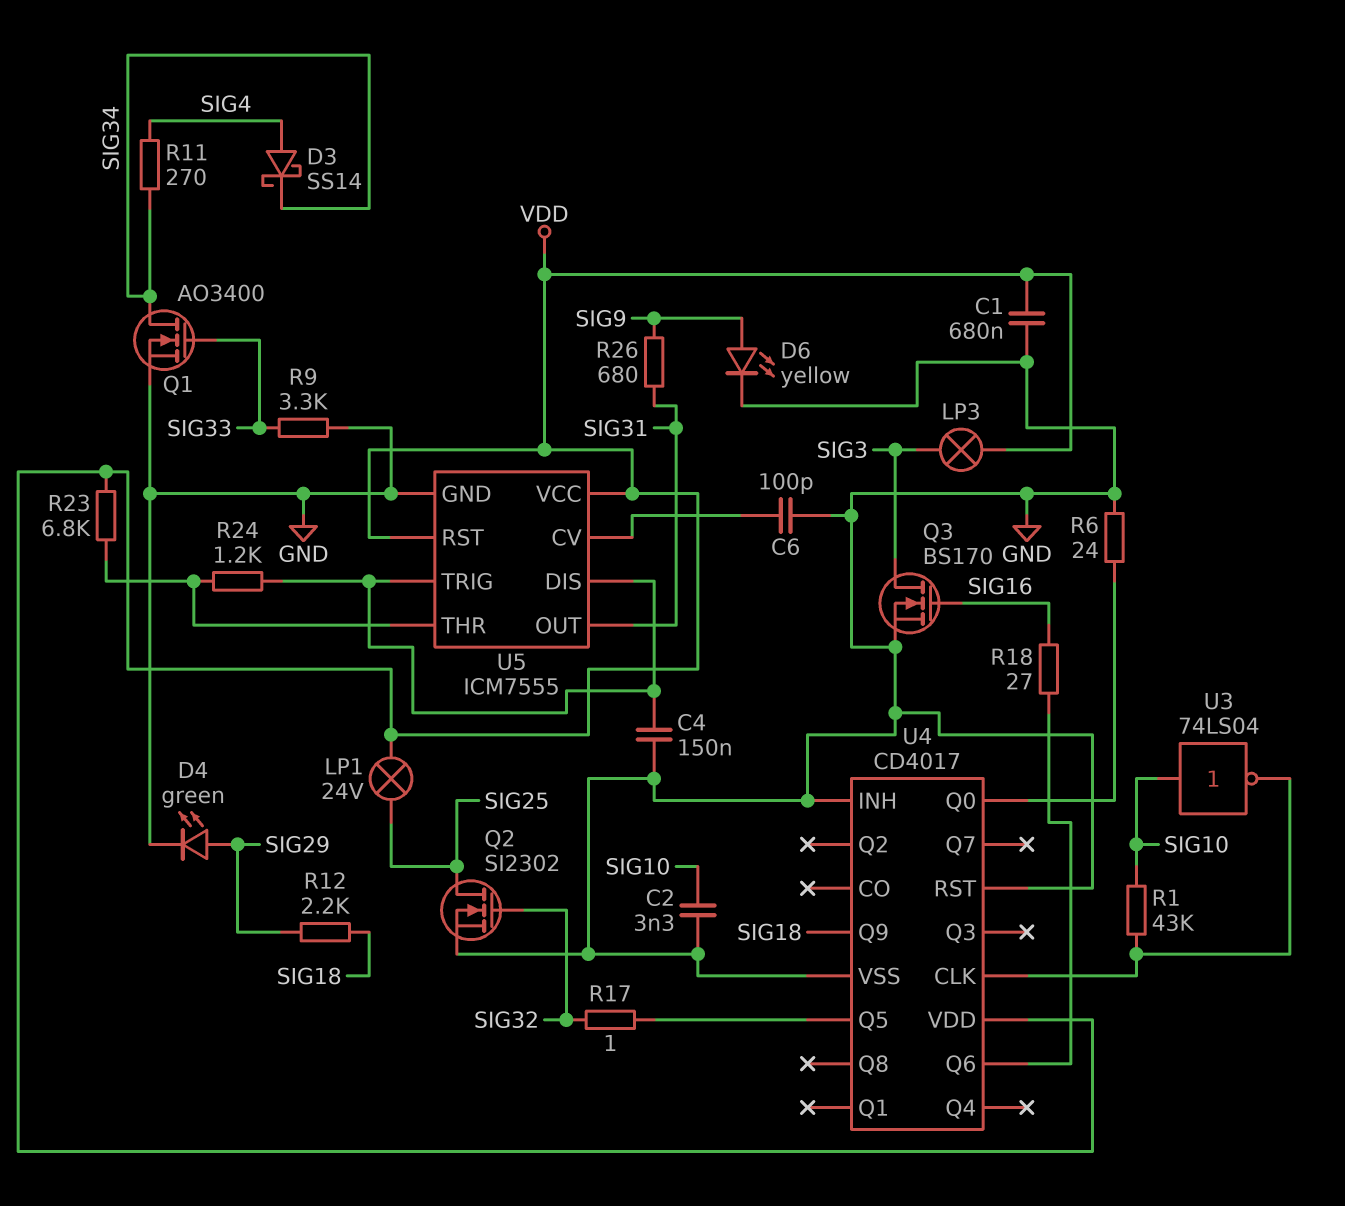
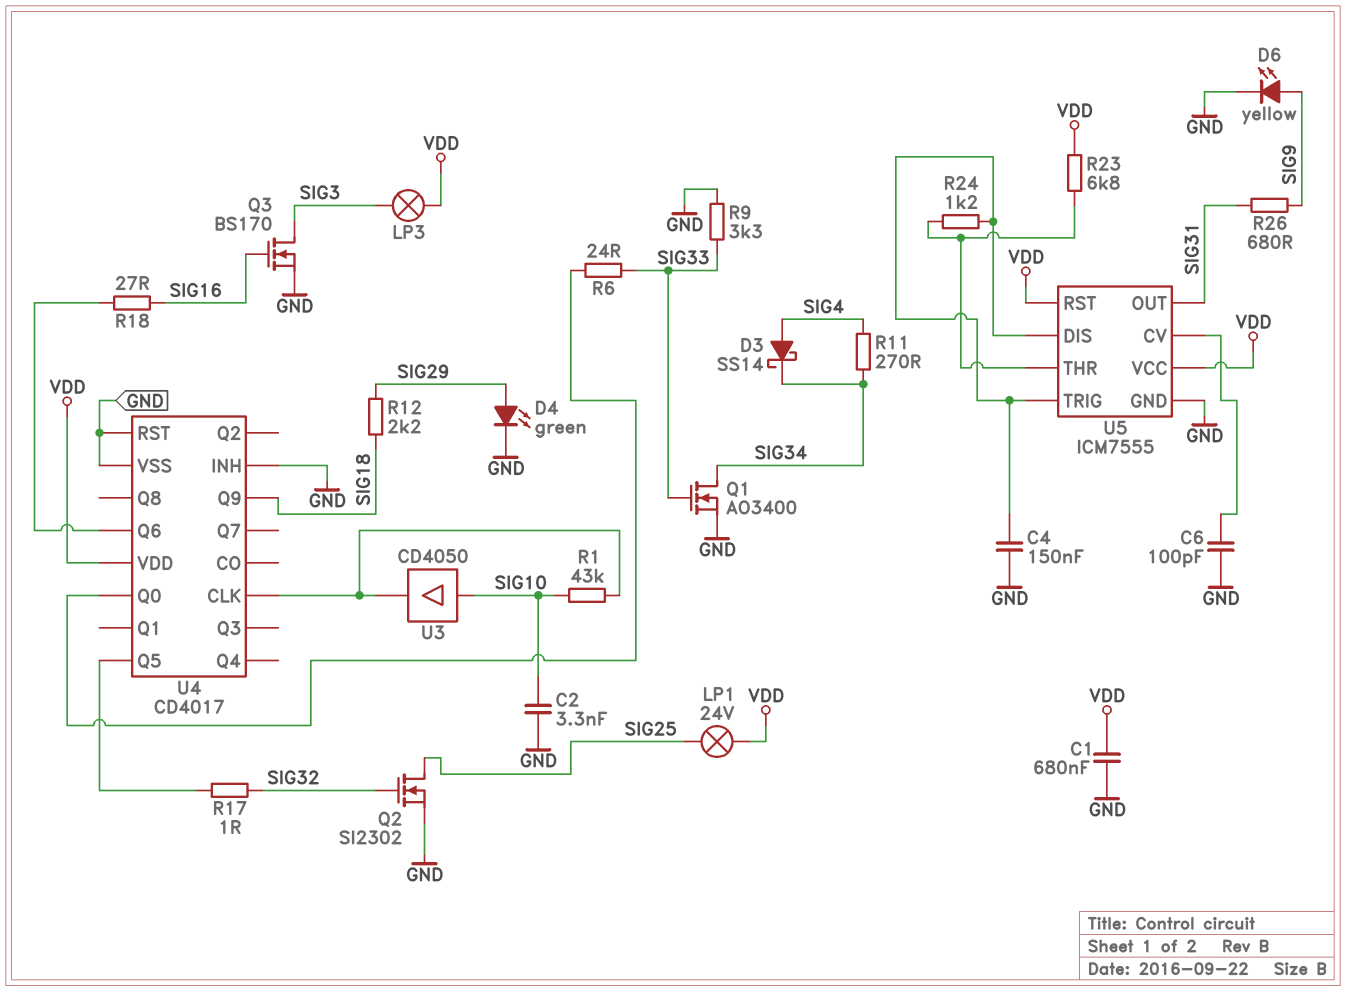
R6: 24 (GND, U4/Q0) -> 24 (SIG33, U4/Q0)
U3: NOT 74LS04 (in SIG10, out U4/CLK) -> buffer CD4050 (in SIG10, out U4/CLK)

